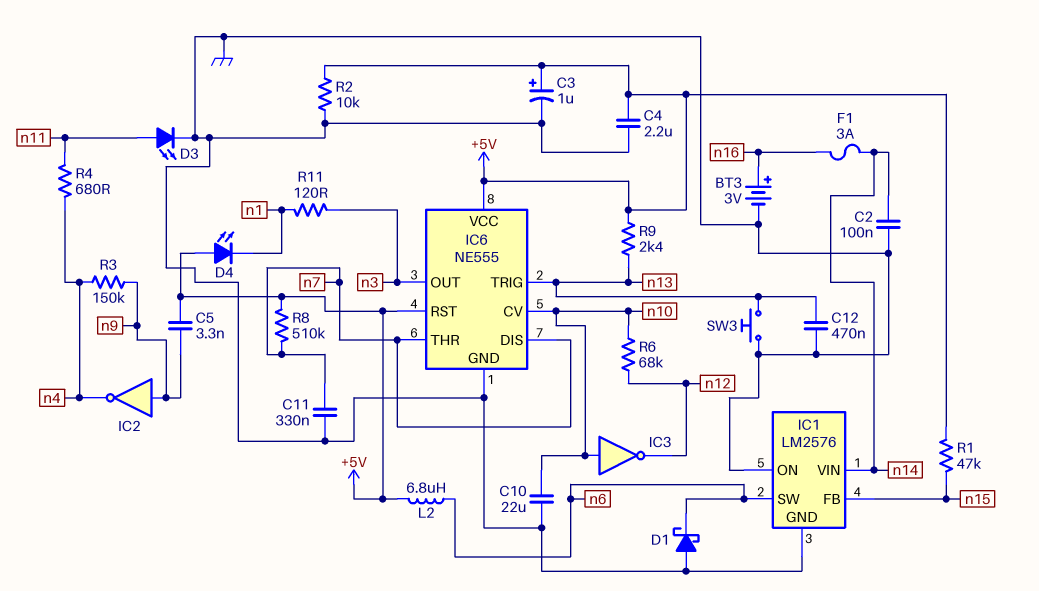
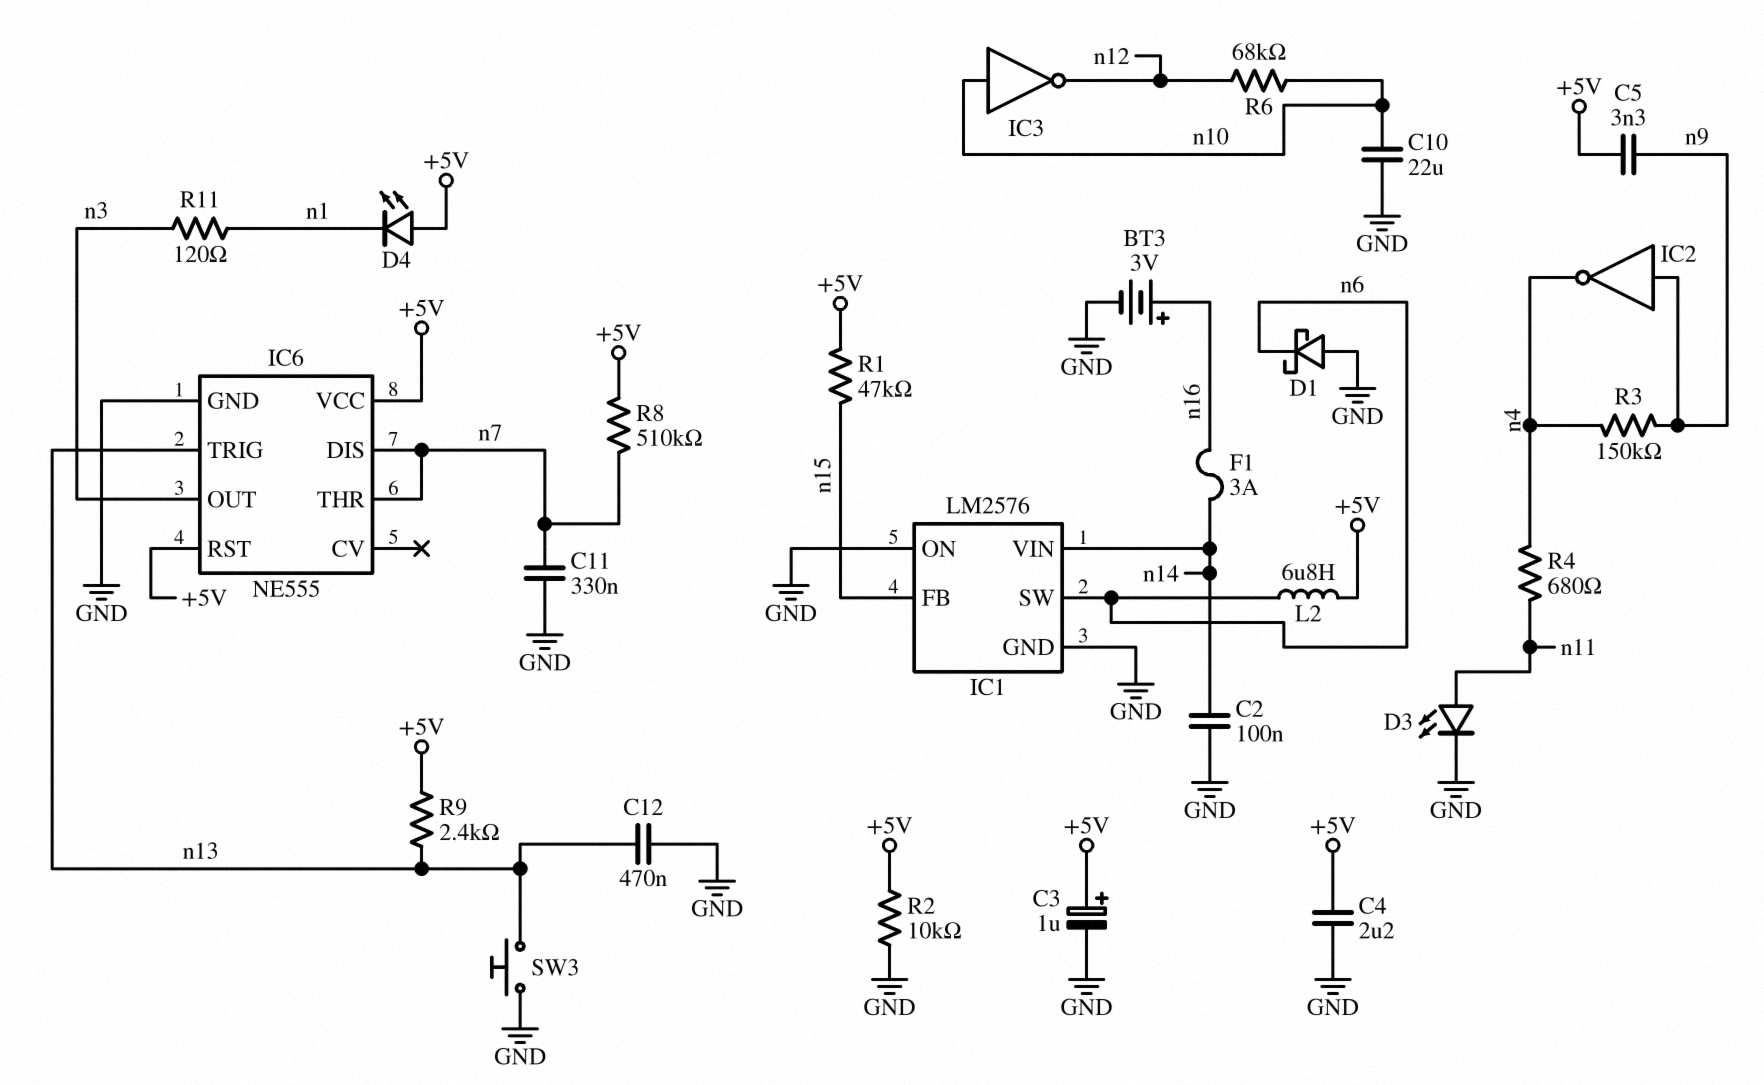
IC6 pin CV: n10 -> none

